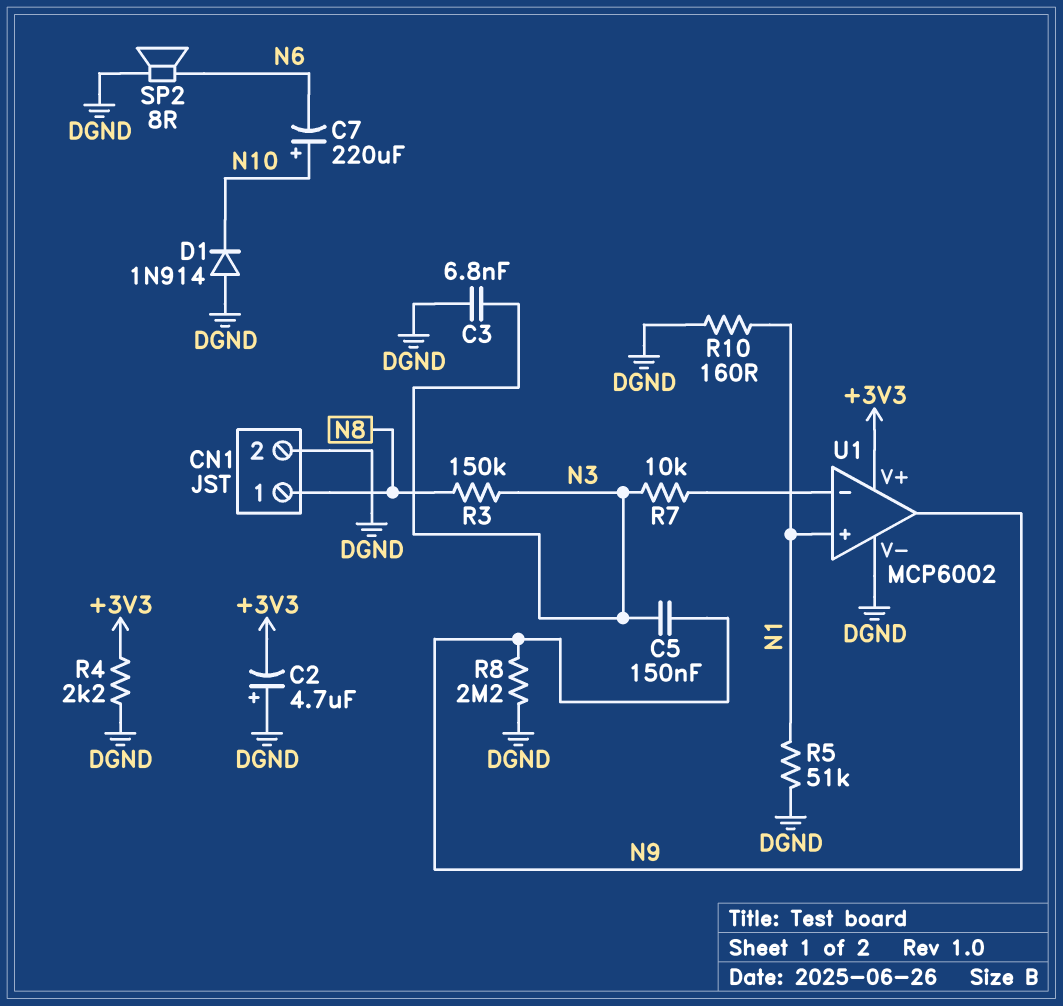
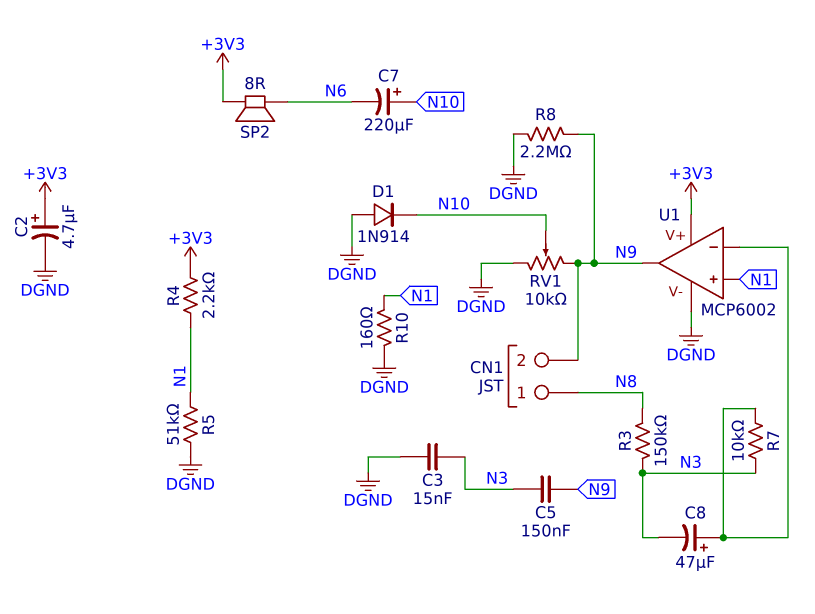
C2: 4.7uF (plus DGND, minus +3V3) -> 4.7uF (plus +3V3, minus DGND)
C3: 6.8nF (DGND, N3) -> 15nF (DGND, N3)
C8: none -> 47uF (plus U1/in-, minus N3)
CN1 pin 2: DGND -> N9
R4: 2.2k (+3V3, DGND) -> 2.2k (+3V3, N1)
RV1: none -> 10k (DGND, N9, wiper N10)
SP2: speaker 8R (DGND, N6) -> speaker 8R (+3V3, N6)

